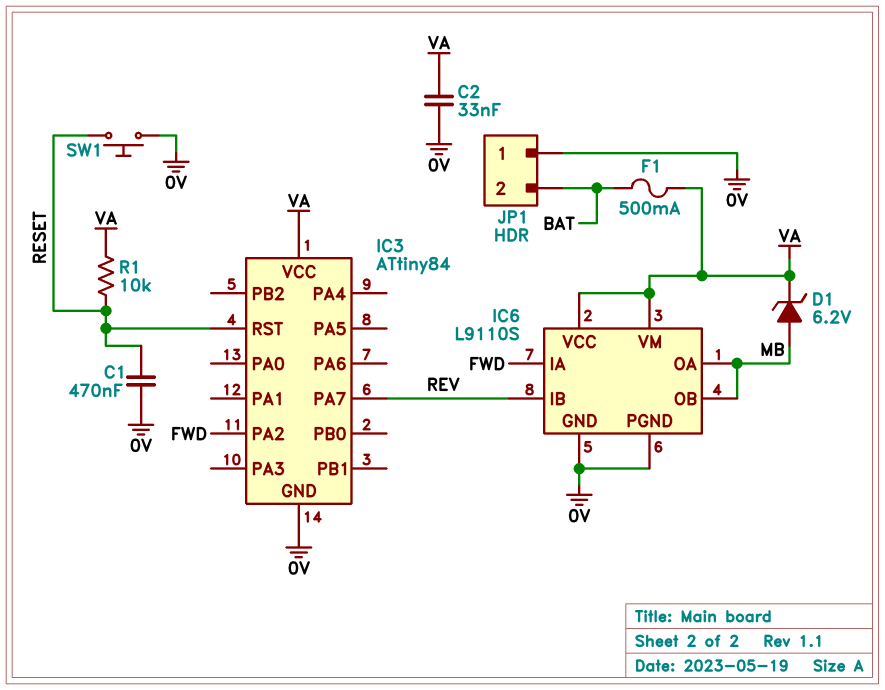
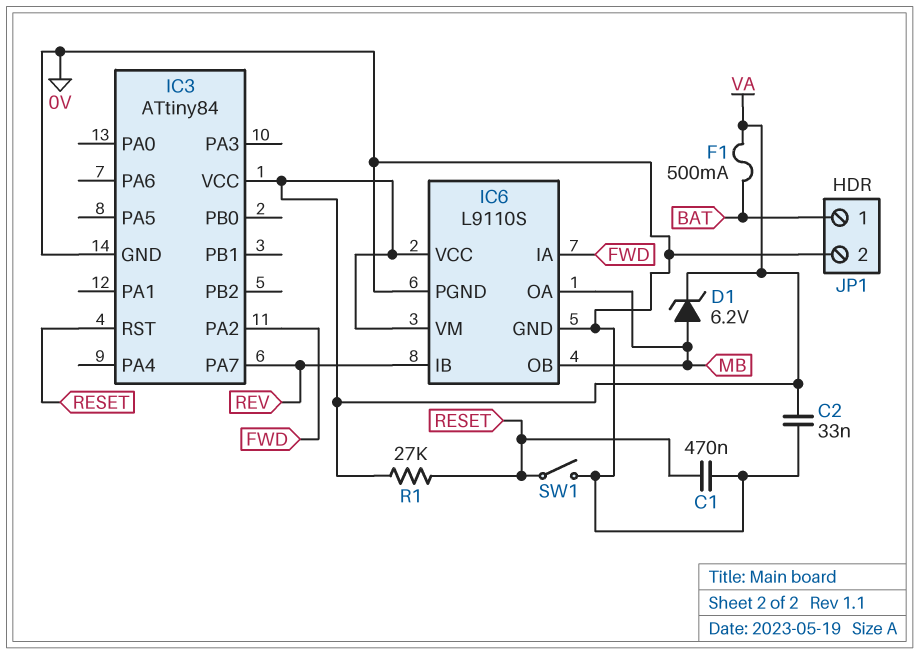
JP1 pin 1: 0V -> BAT
JP1 pin 2: BAT -> 0V
R1: 10k (RESET, VA) -> 27k (RESET, VA)
SW1: button (0V, RESET) -> switch (0V, RESET)

